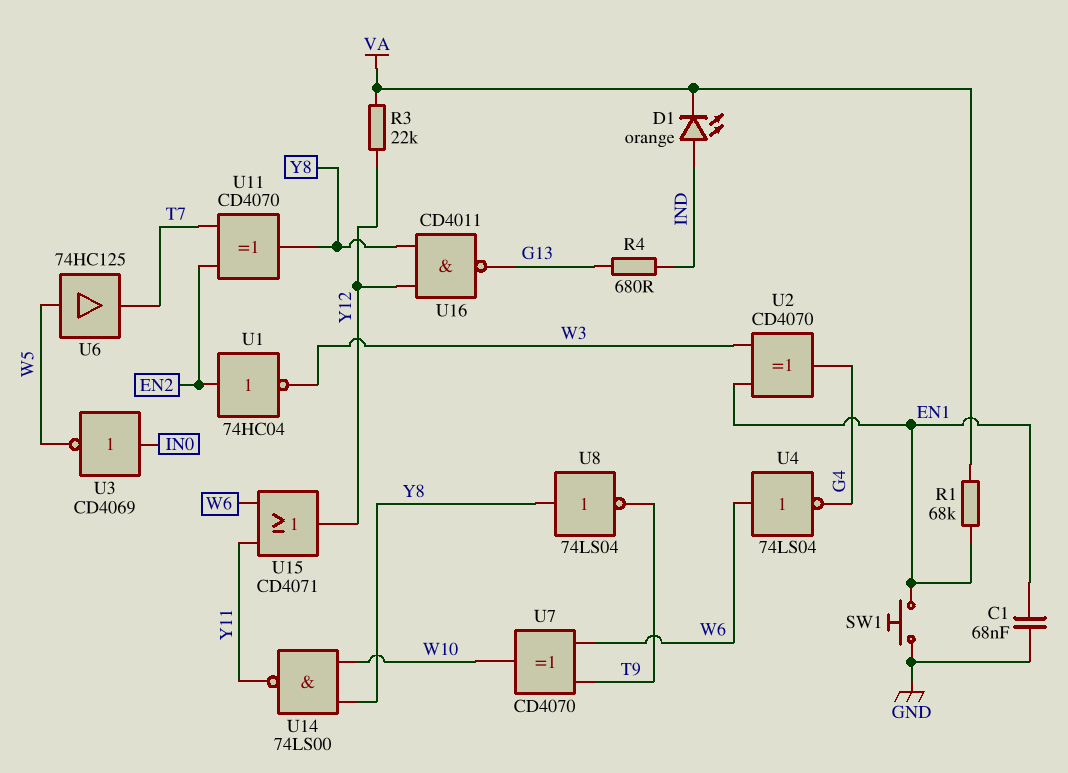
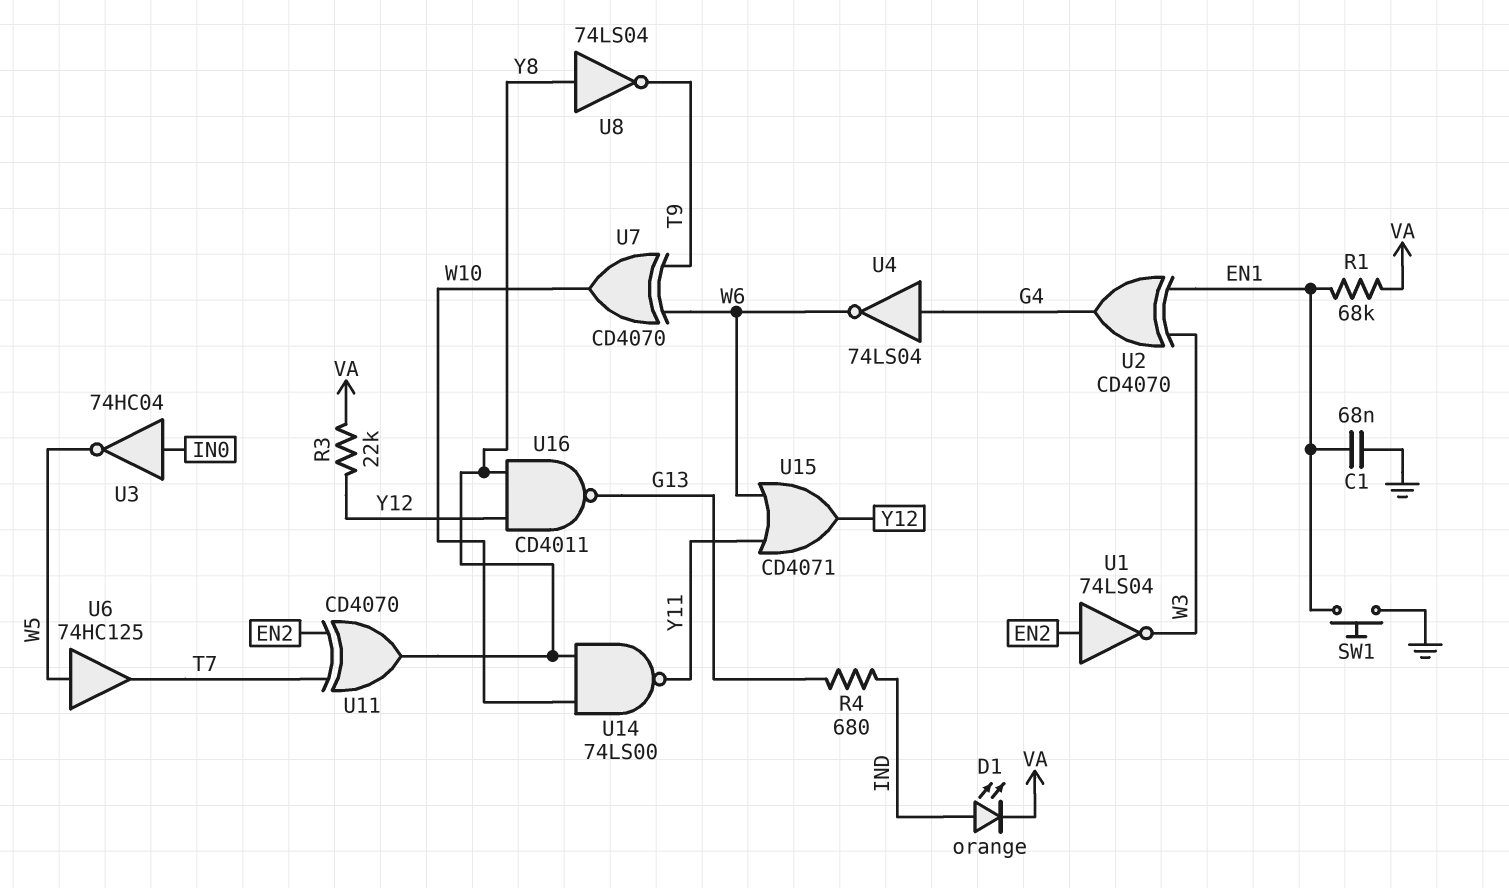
U1: NOT 74HC04 (in EN2, out W3) -> NOT 74LS04 (in EN2, out W3)
U3: NOT CD4069 (in IN0, out W5) -> NOT 74HC04 (in IN0, out W5)
U4: NOT 74LS04 (in W6, out G4) -> NOT 74LS04 (in G4, out W6)

